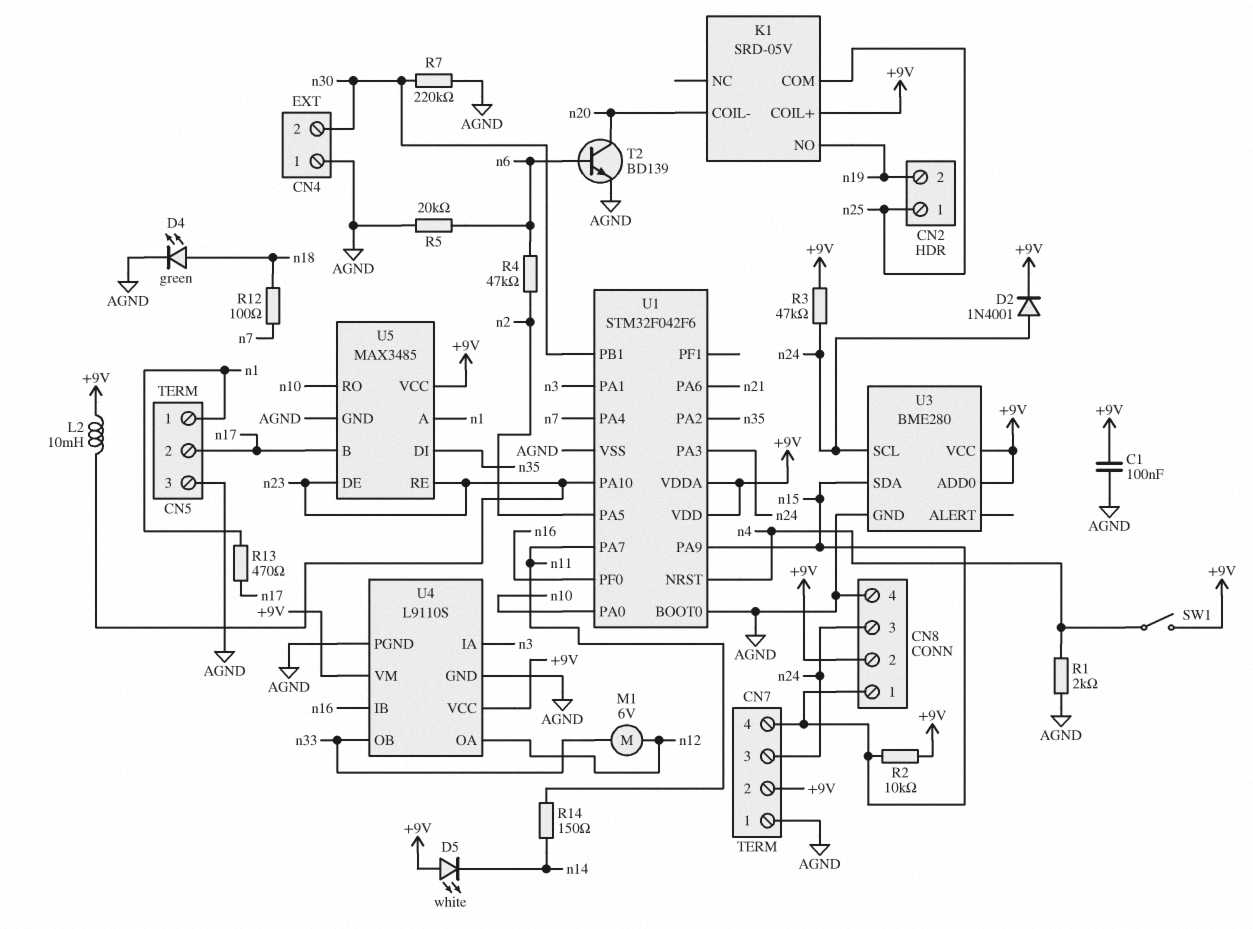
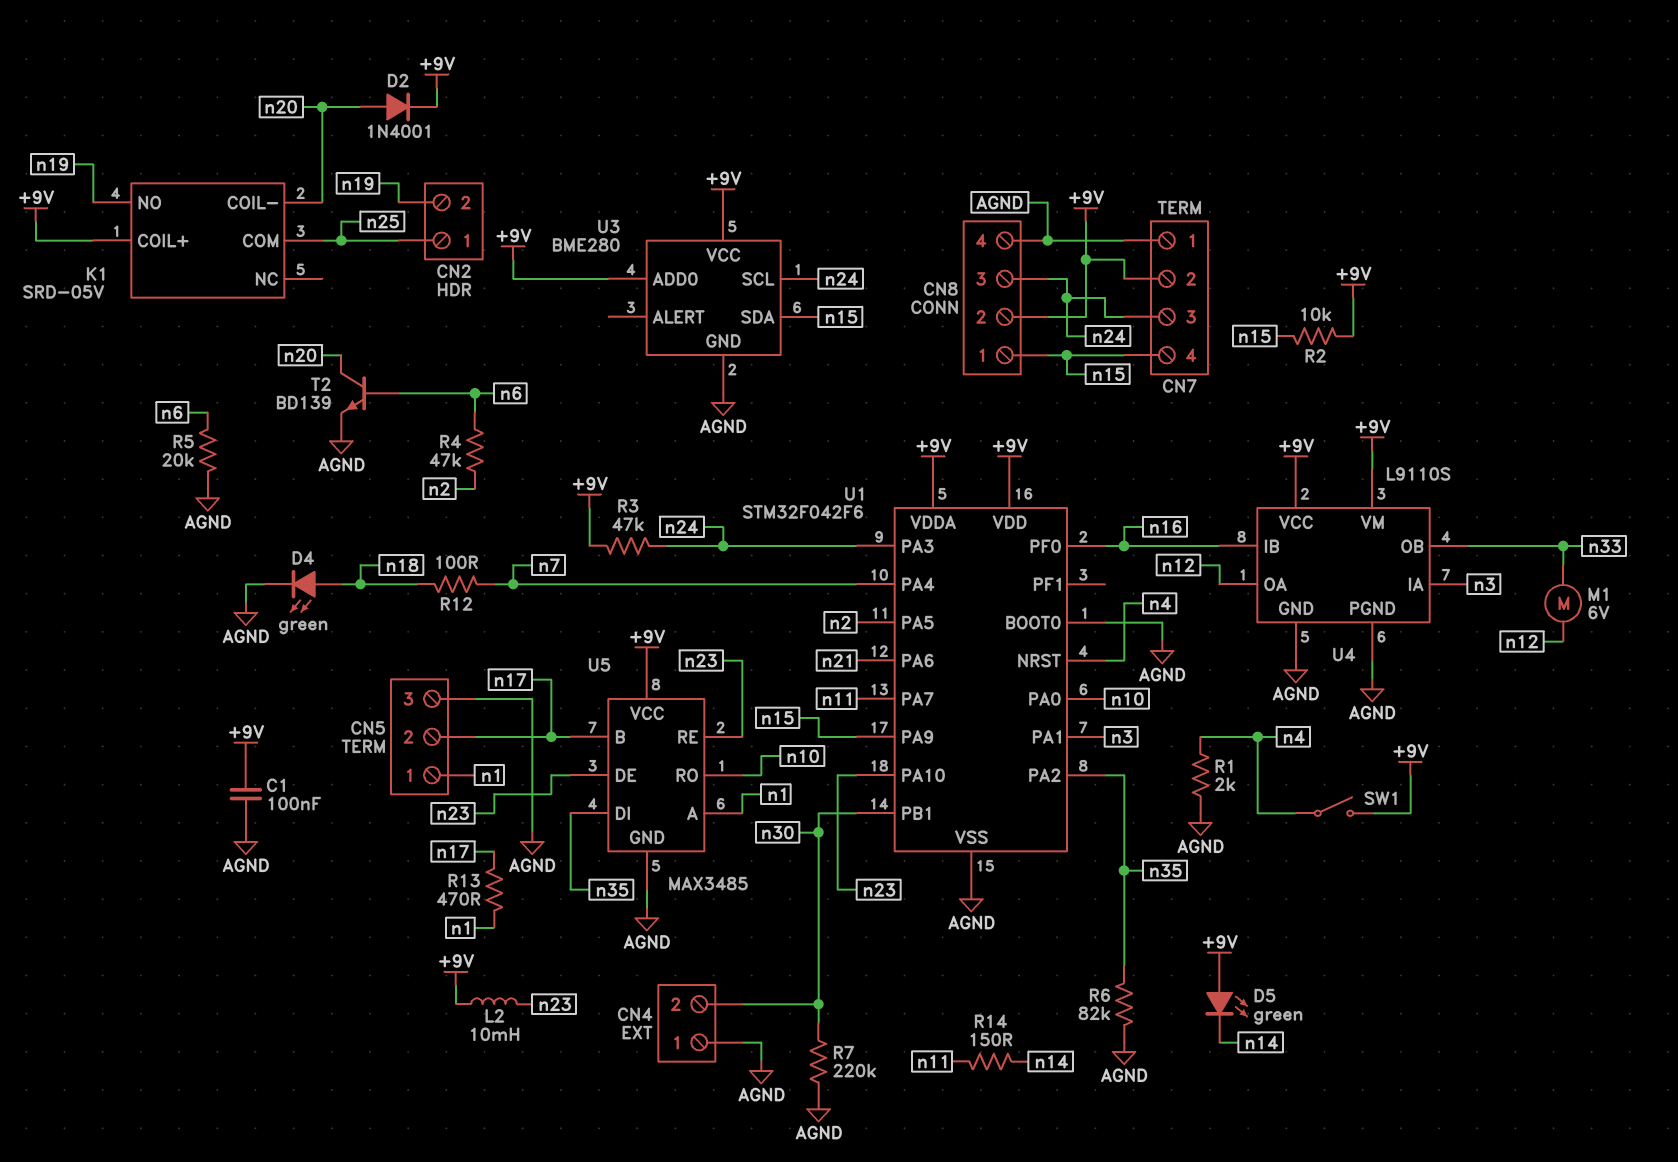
D2: diode 1N4001 (A n24, K +9V) -> diode 1N4001 (A n20, K +9V)
D5: LED white (A +9V, K n14) -> LED green (A +9V, K n14)
R6: none -> 82k (AGND, n35)

